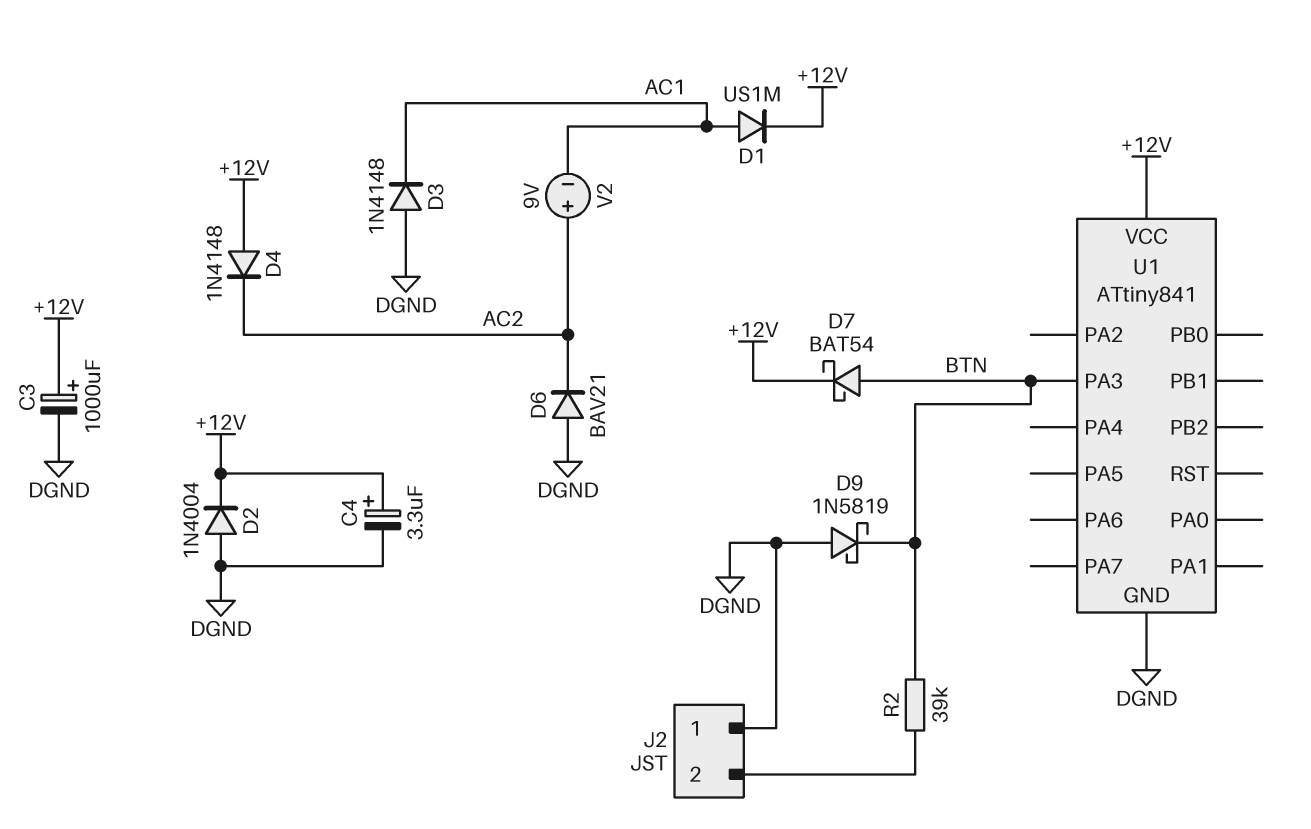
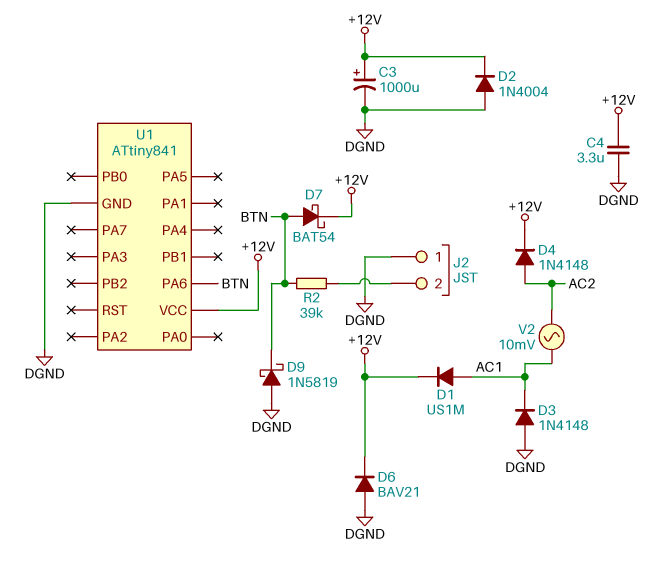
C4: 3.3uF (plus +12V, minus DGND) -> 3.3uF (+12V, DGND)
D4: diode 1N4148 (A +12V, K AC2) -> diode 1N4148 (A AC2, K +12V)
D6: diode BAV21 (A DGND, K AC2) -> diode BAV21 (A DGND, K +12V)
U1 pin PA3: BTN -> none
U1 pin PA6: none -> BTN
V2: 9V (plus AC2, minus AC1) -> AC 10mV (AC1, AC2)

